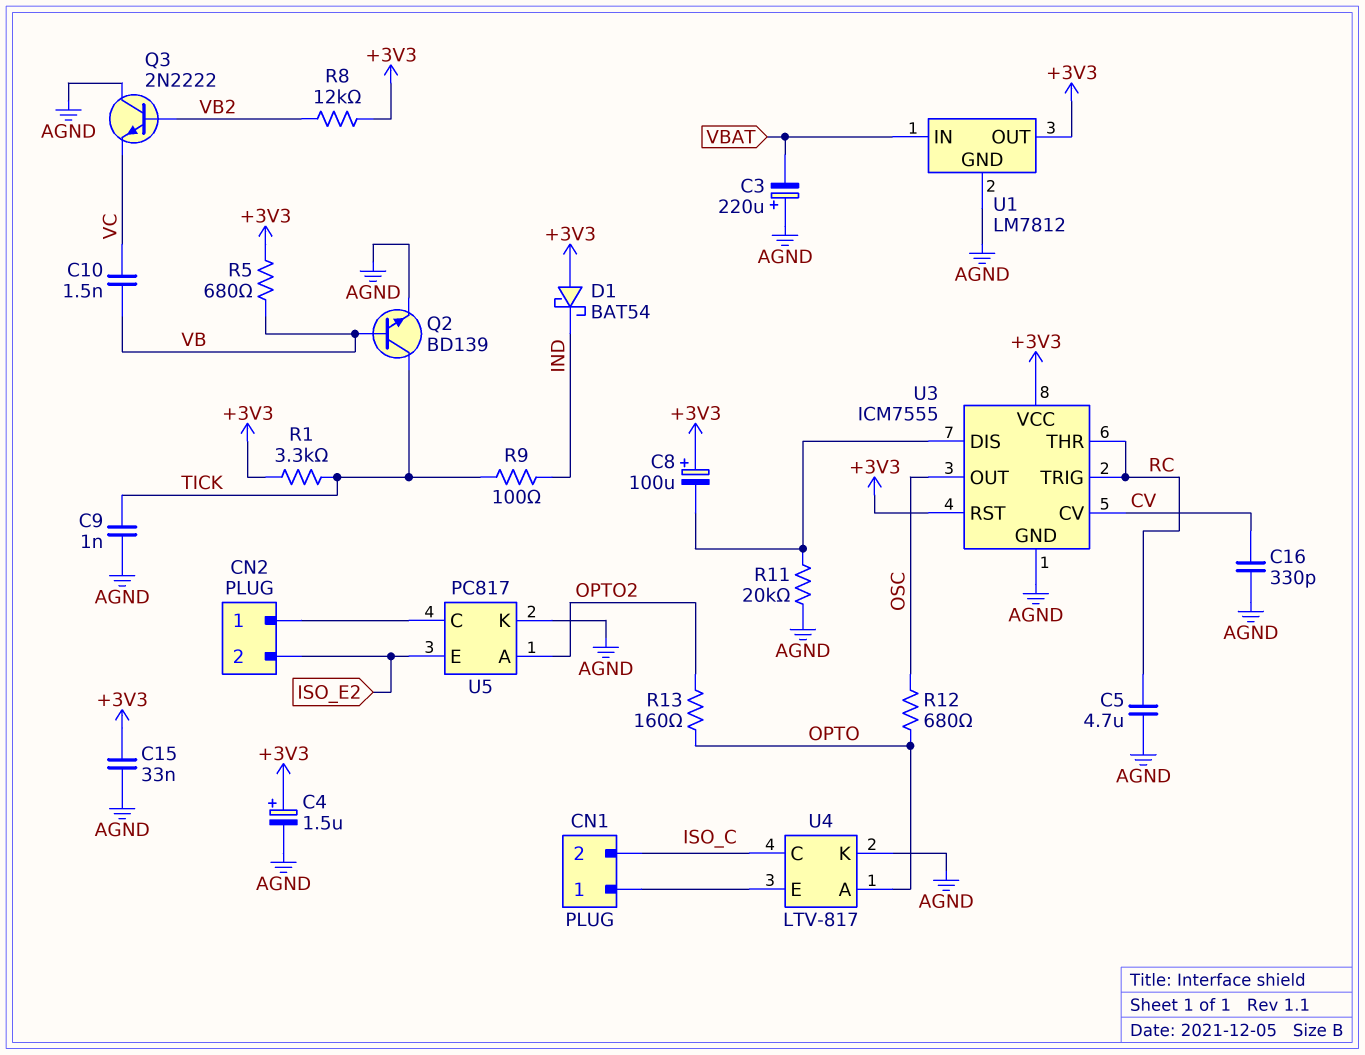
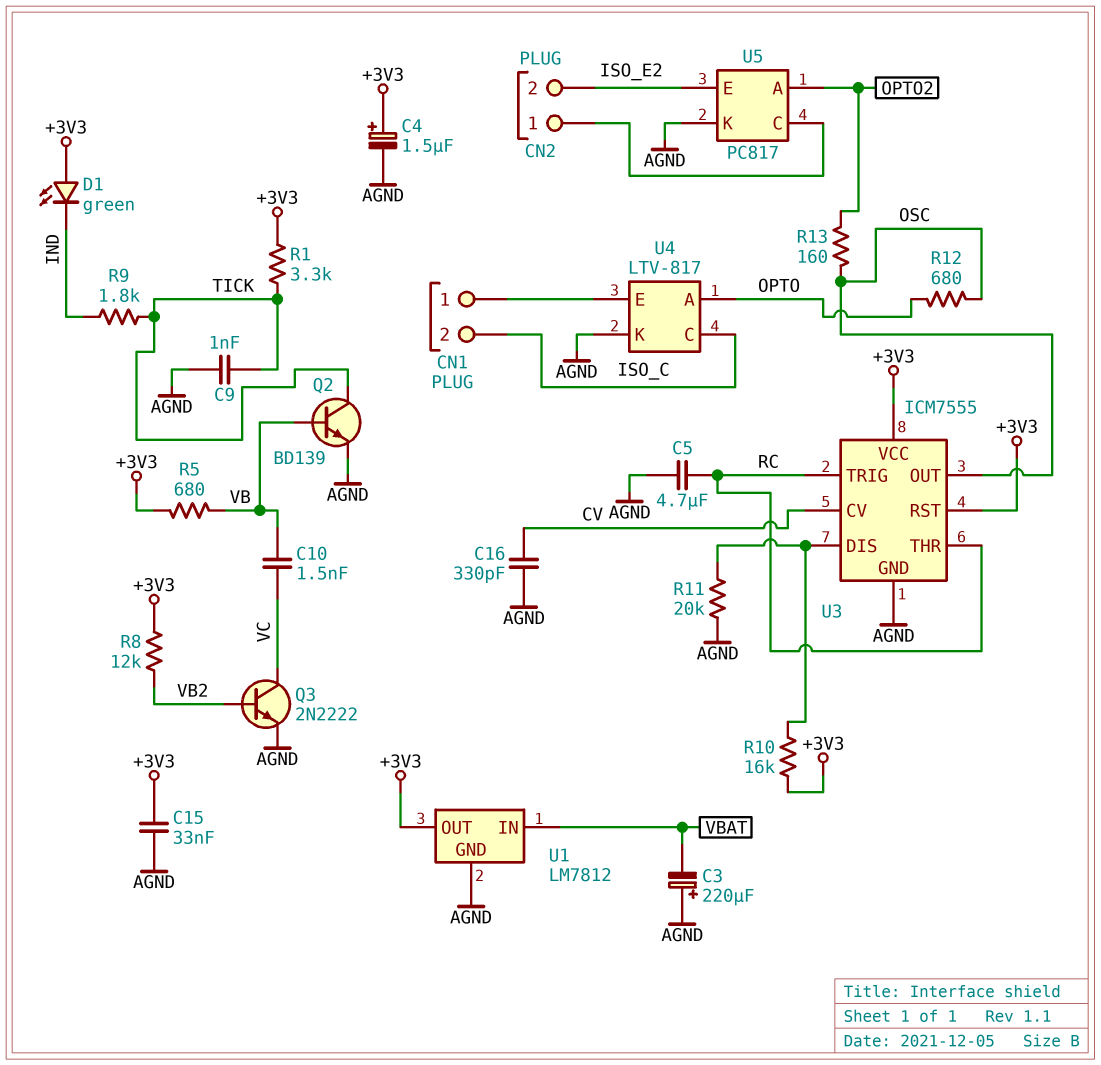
C8: 100uF (plus +3V3, minus U3/DIS) -> none
D1: schottky BAT54 (A +3V3, K IND) -> LED green (A +3V3, K IND)
Q3: NPN 2N2222 (B VB2, C AGND, E VC) -> NPN 2N2222 (B VB2, C VC, E AGND)
R9: 100 (IND, TICK) -> 1.8k (IND, TICK)
R10: none -> 16k (+3V3, U3/DIS)
R13: 160 (OPTO, OPTO2) -> 160 (OPTO2, OSC)

